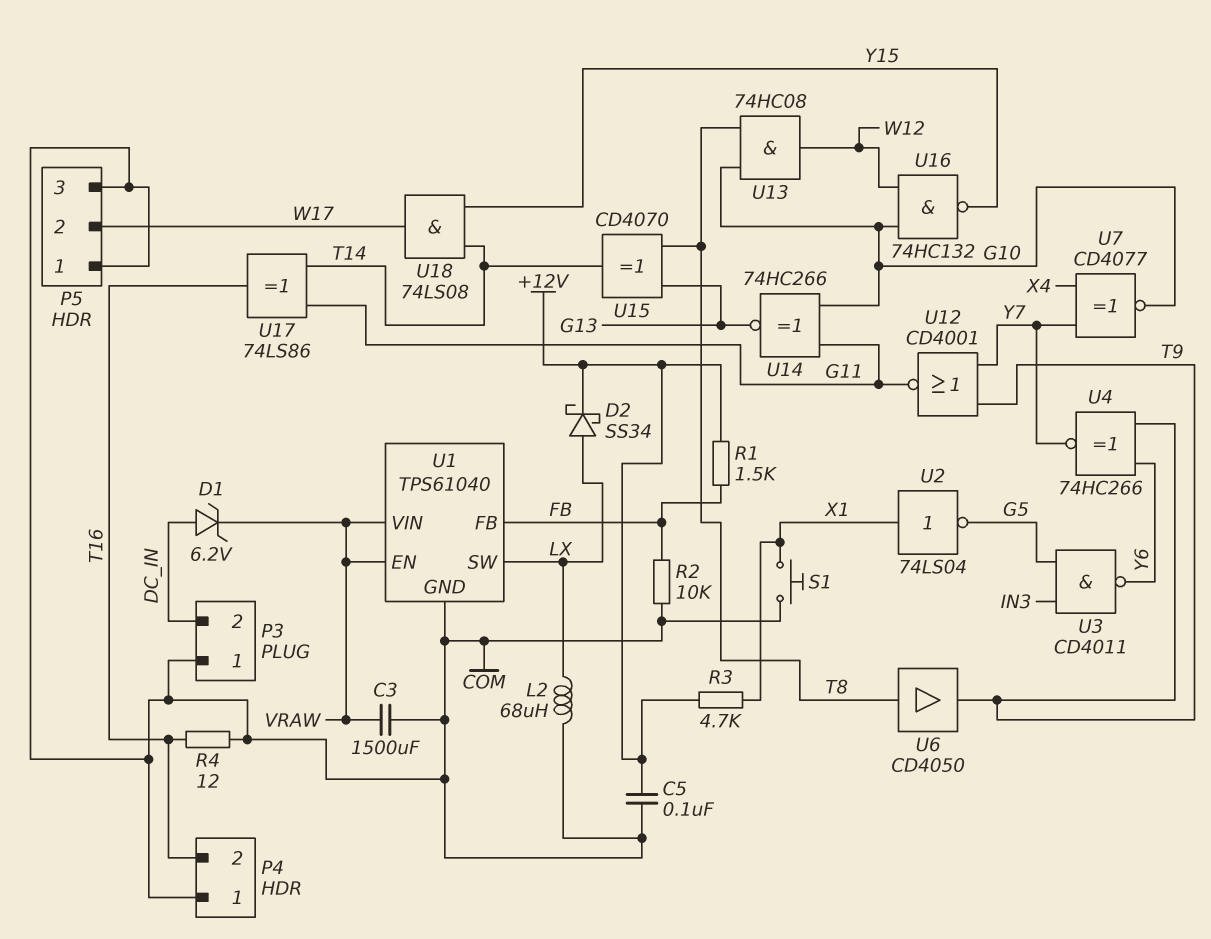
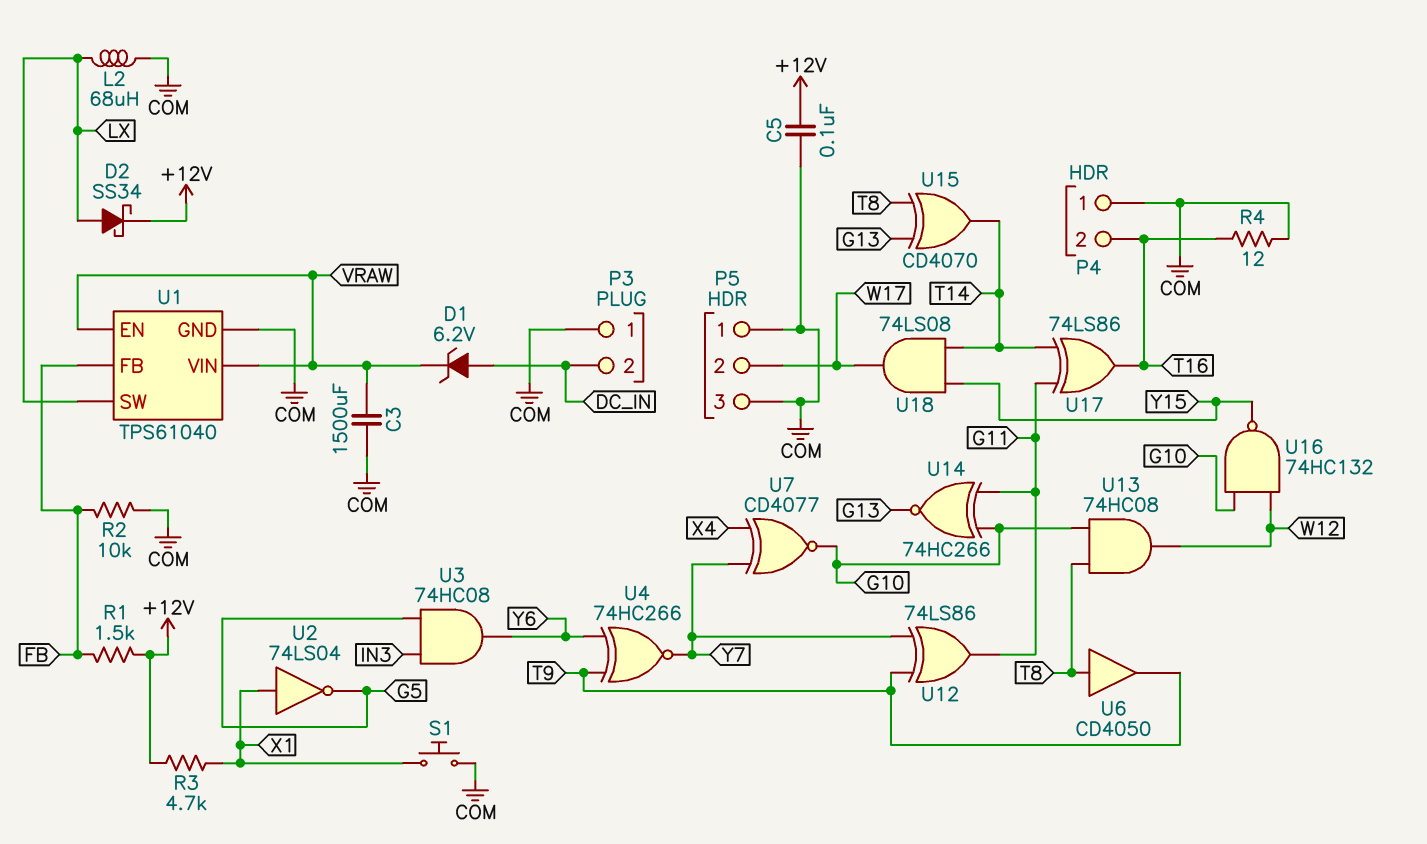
U3: NAND CD4011 (in G5, in IN3, out Y6) -> AND 74HC08 (in G5, in IN3, out Y6)
U12: NOR CD4001 (in T9, in Y7, out G11) -> XOR 74LS86 (in T9, in Y7, out G11)

